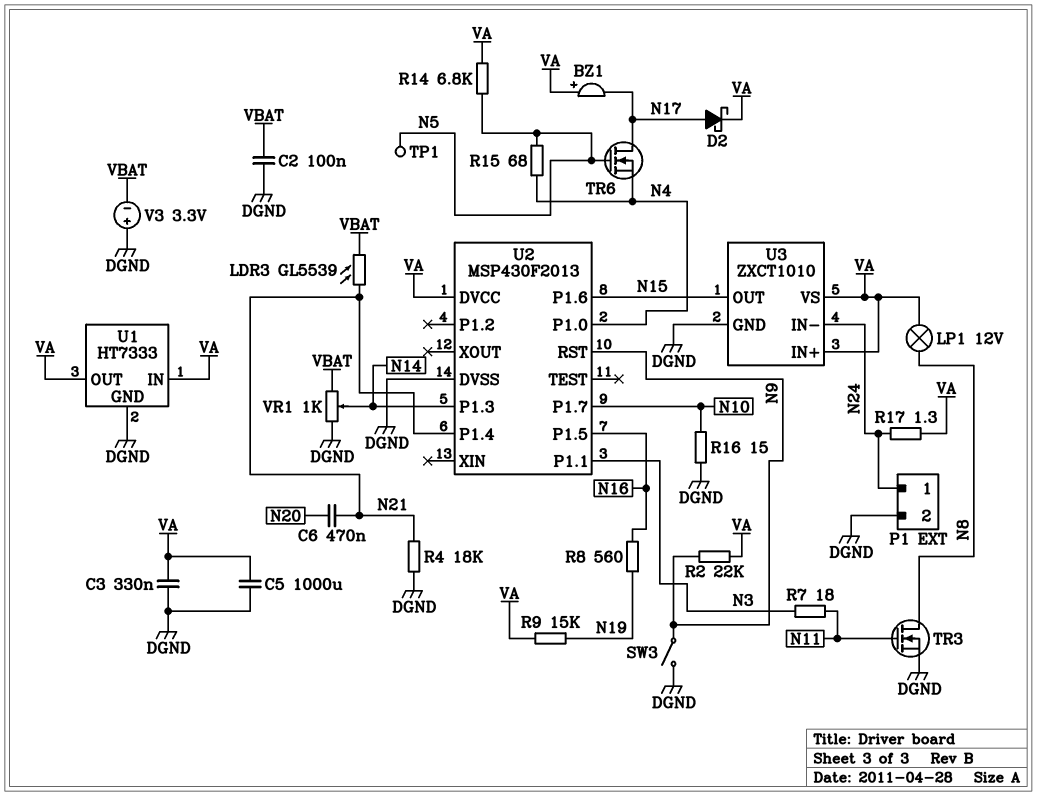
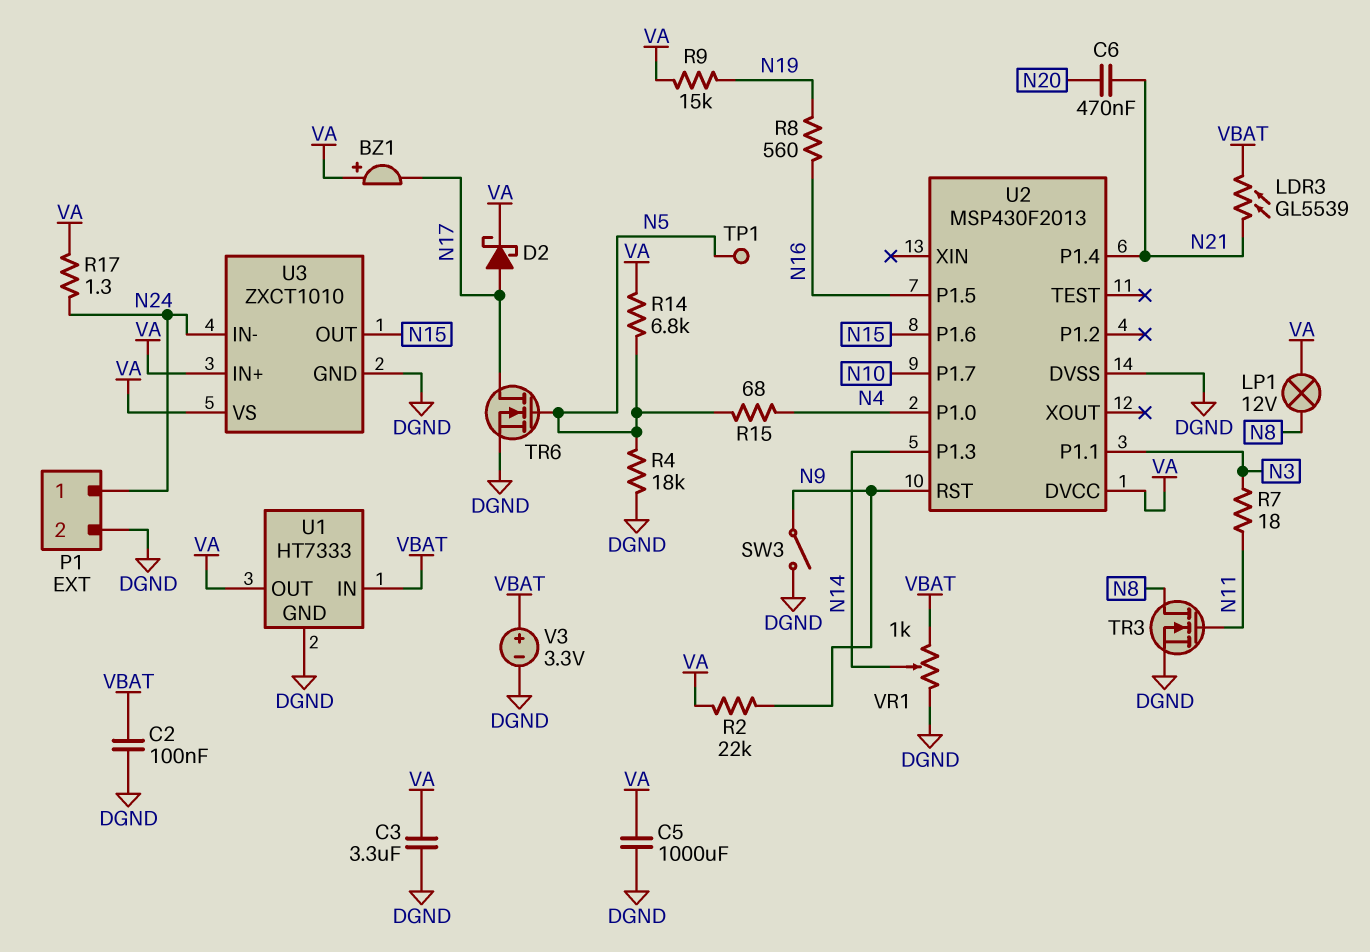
C3: 330nF (DGND, VA) -> 3.3uF (DGND, VA)
R4: 18k (DGND, N21) -> 18k (DGND, N5)
R16: 15 (DGND, N10) -> none
TR6: NMOS (G N5, D N17, S N4) -> NMOS (G N5, D N17, S DGND)
U1 pin IN: VA -> VBAT
V3: 3.3V (plus DGND, minus VBAT) -> 3.3V (plus VBAT, minus DGND)

